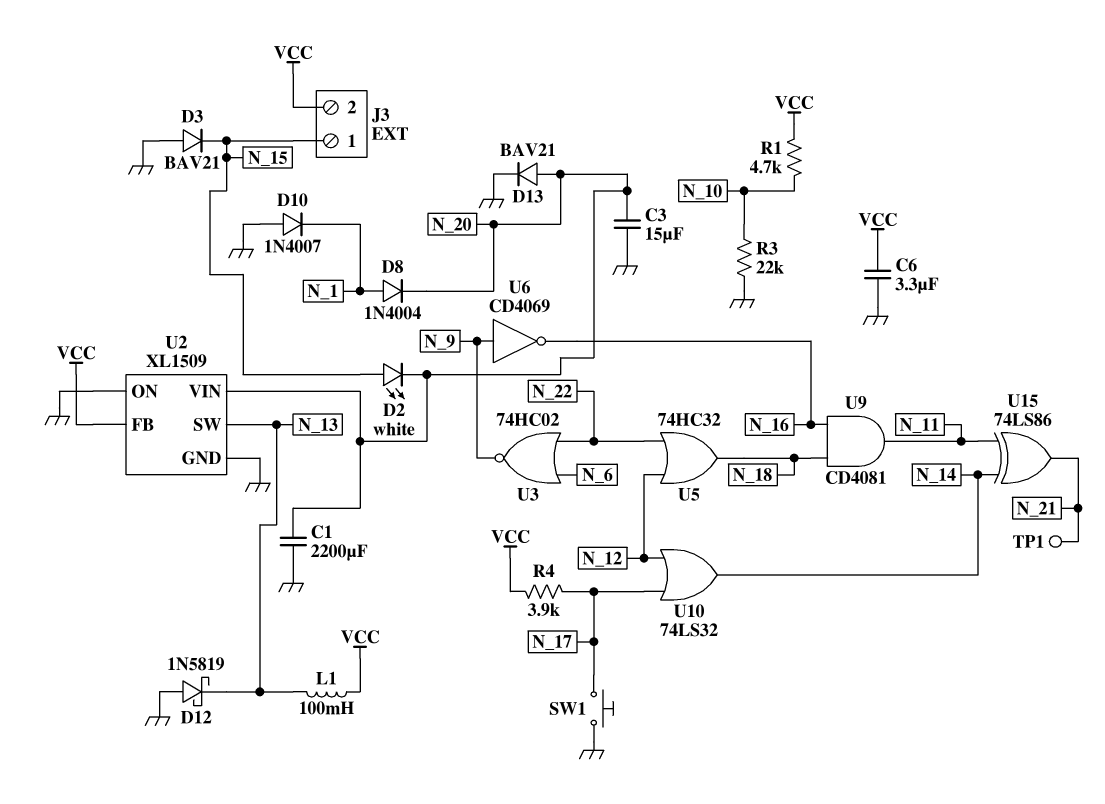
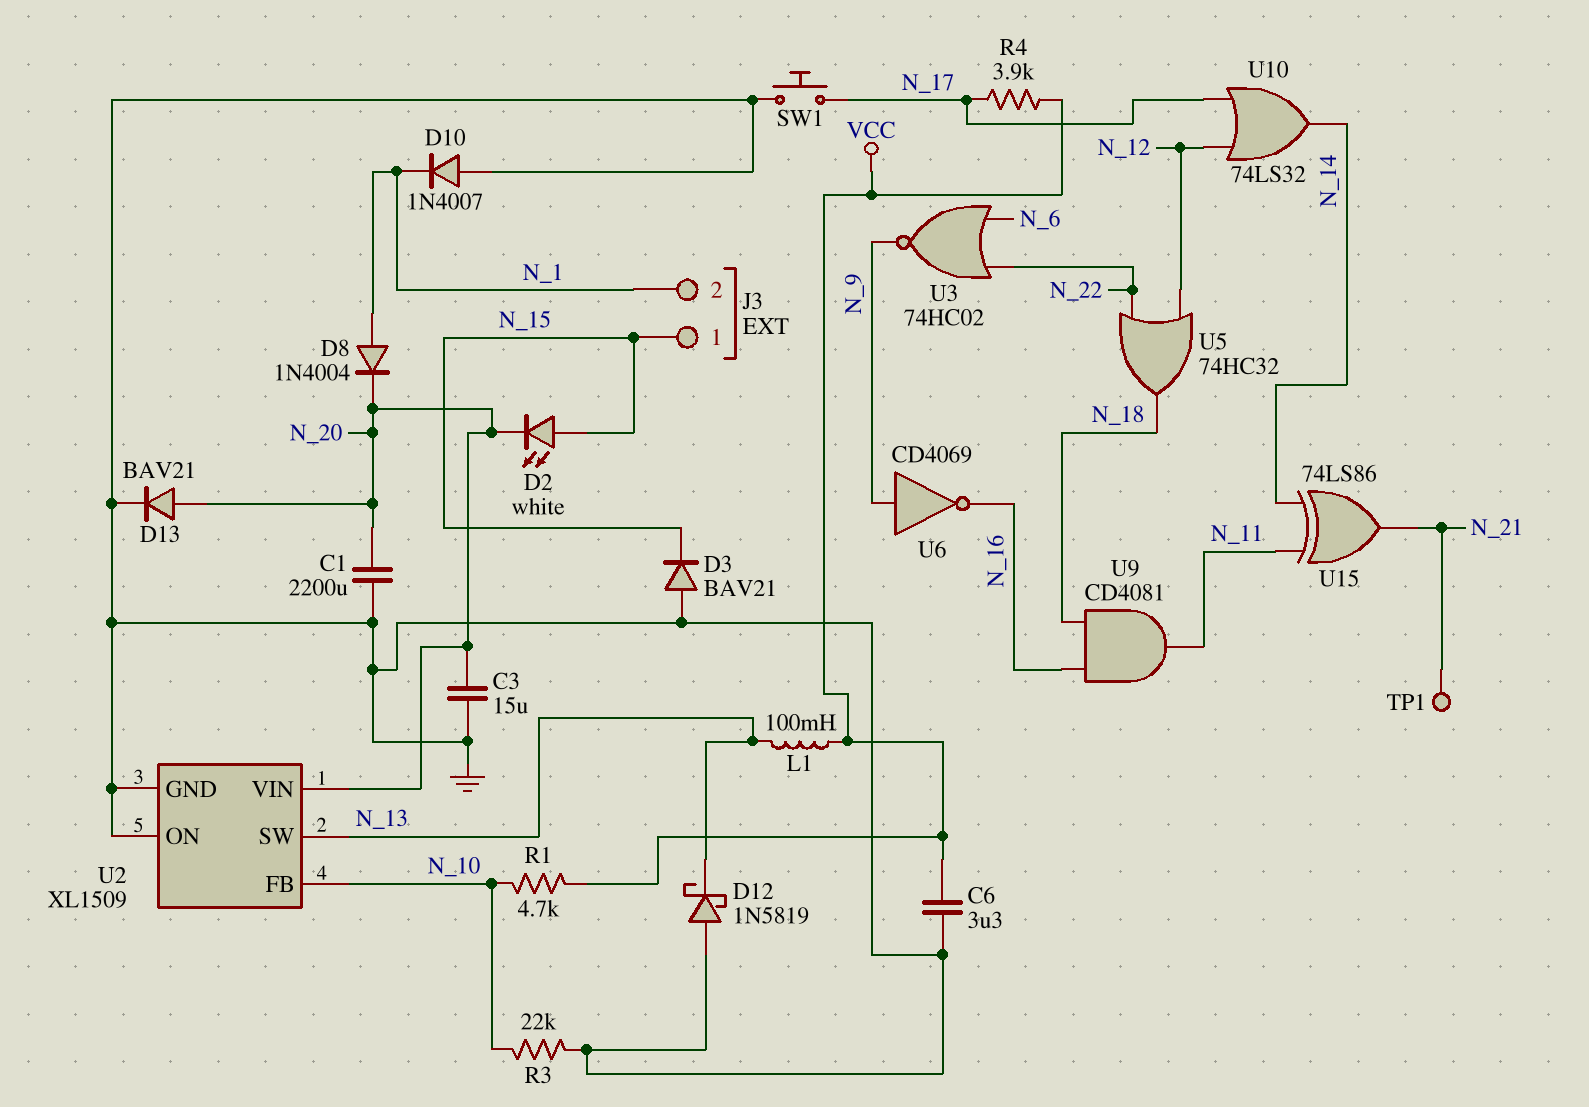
J3 pin 2: VCC -> N_1
U2 pin FB: VCC -> N_10

